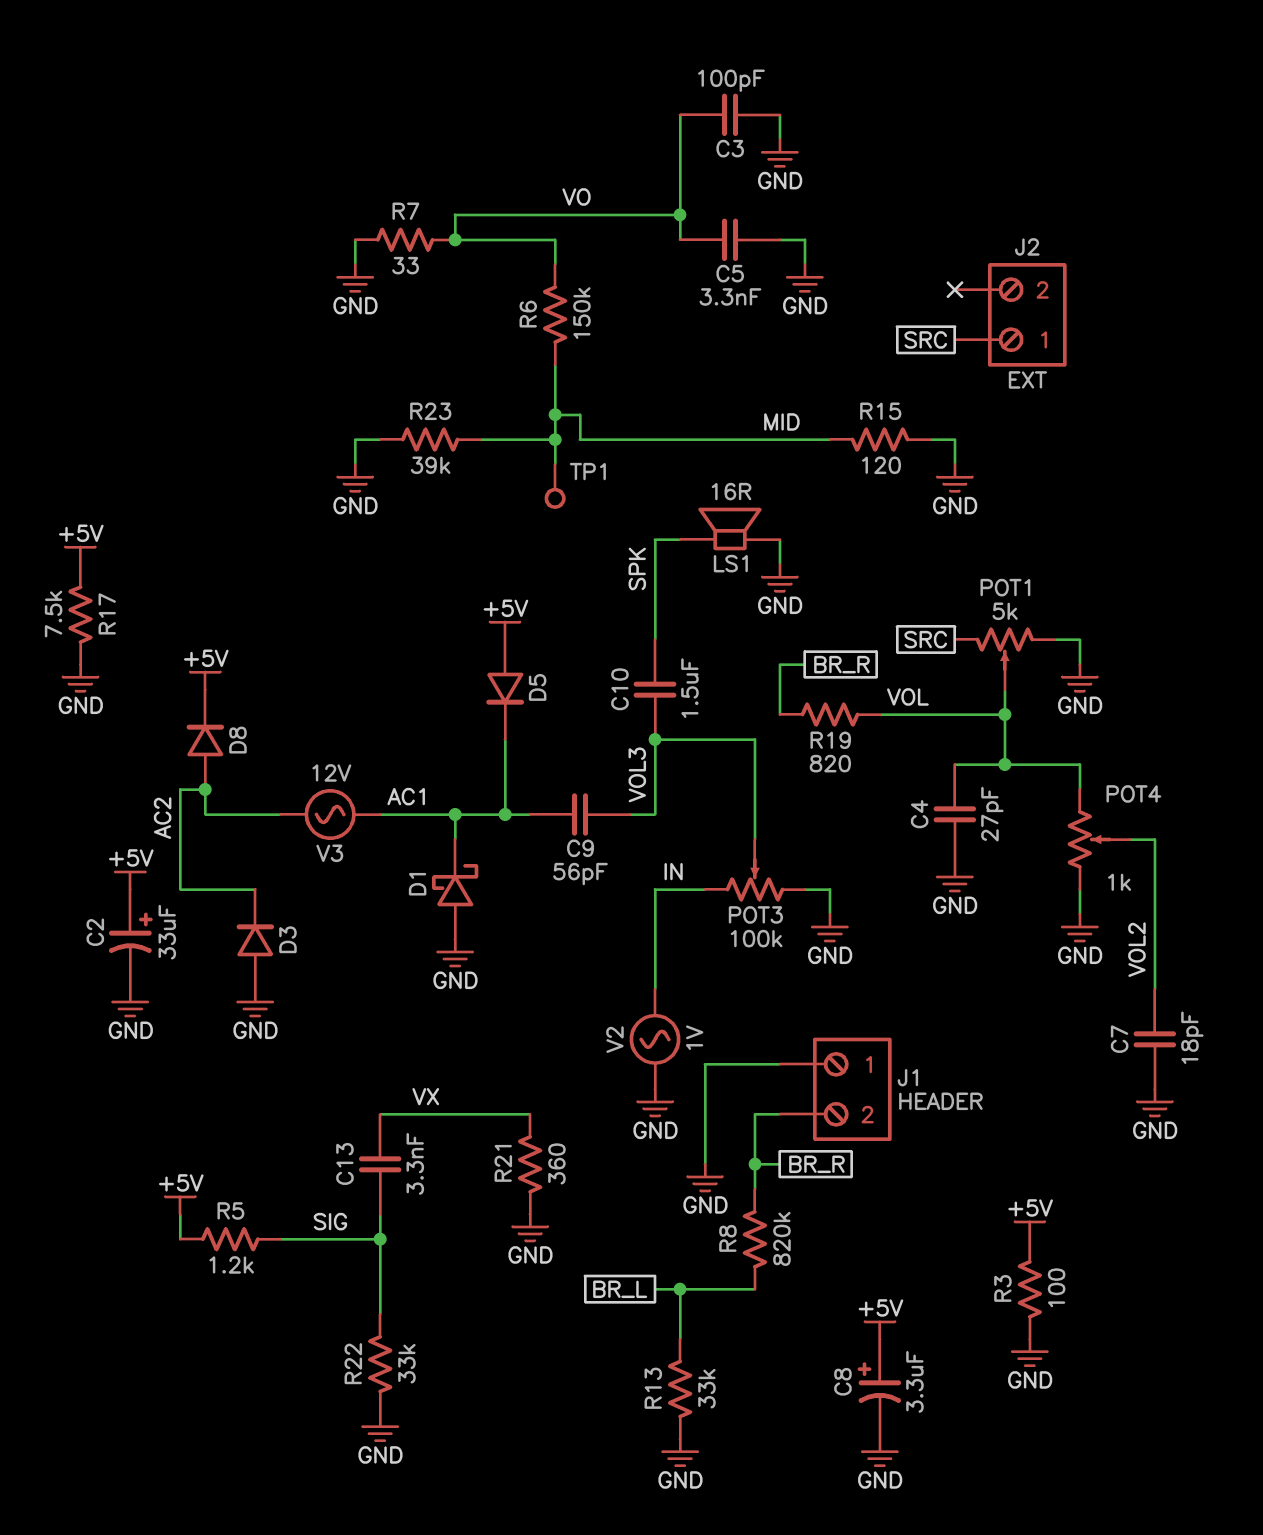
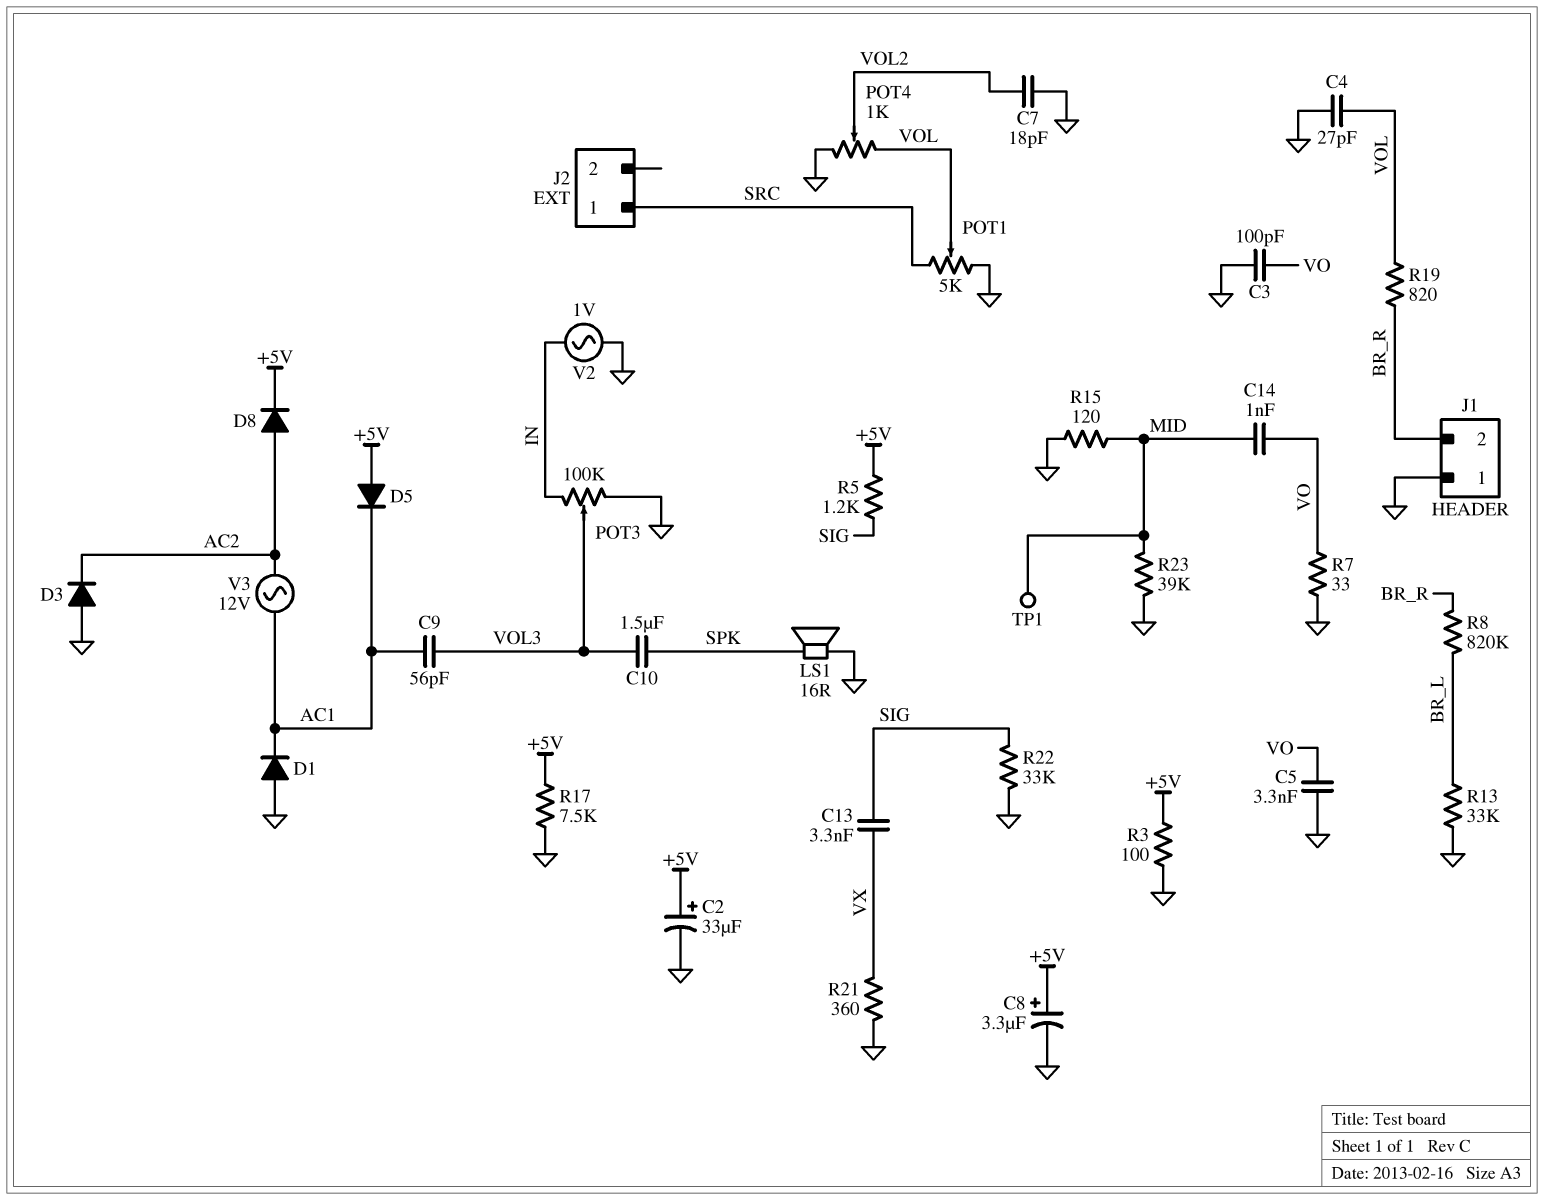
C14: none -> 1nF (MID, VO)
D1: schottky (A GND, K AC1) -> diode (A GND, K AC1)
R6: 150k (MID, VO) -> none

